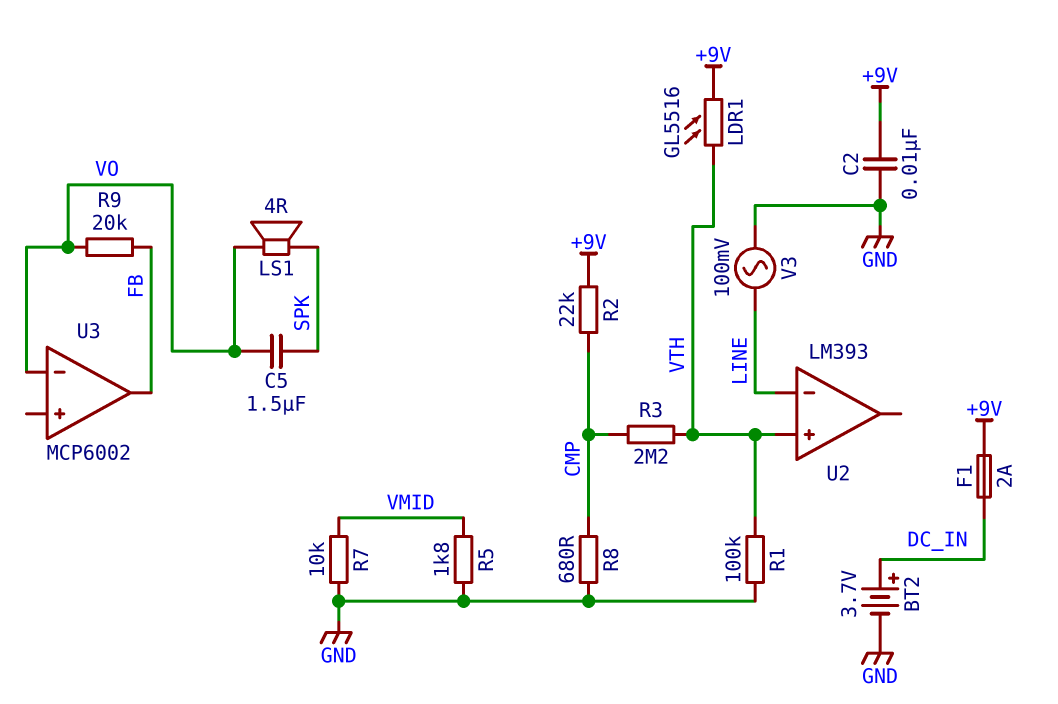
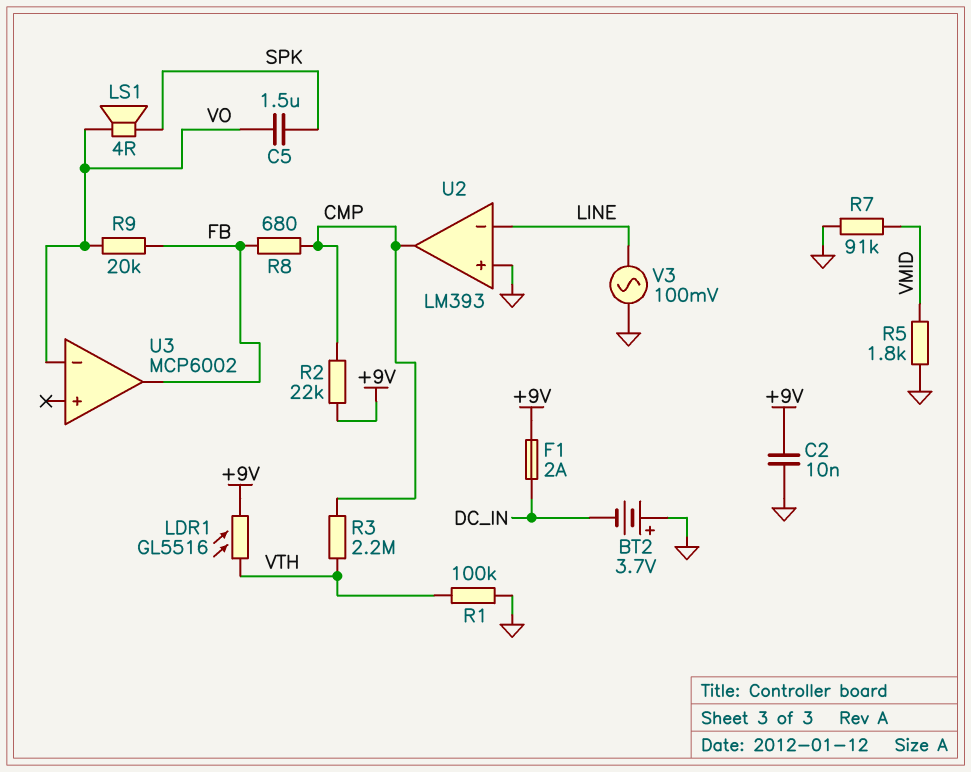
BT2: 3.7V (plus DC_IN, minus GND) -> 3.7V (plus GND, minus DC_IN)
R7: 10k (GND, VMID) -> 91k (GND, VMID)
R8: 680 (CMP, GND) -> 680 (CMP, FB)
U2 pin in+: VTH -> GND
U2 pin out: none -> CMP

